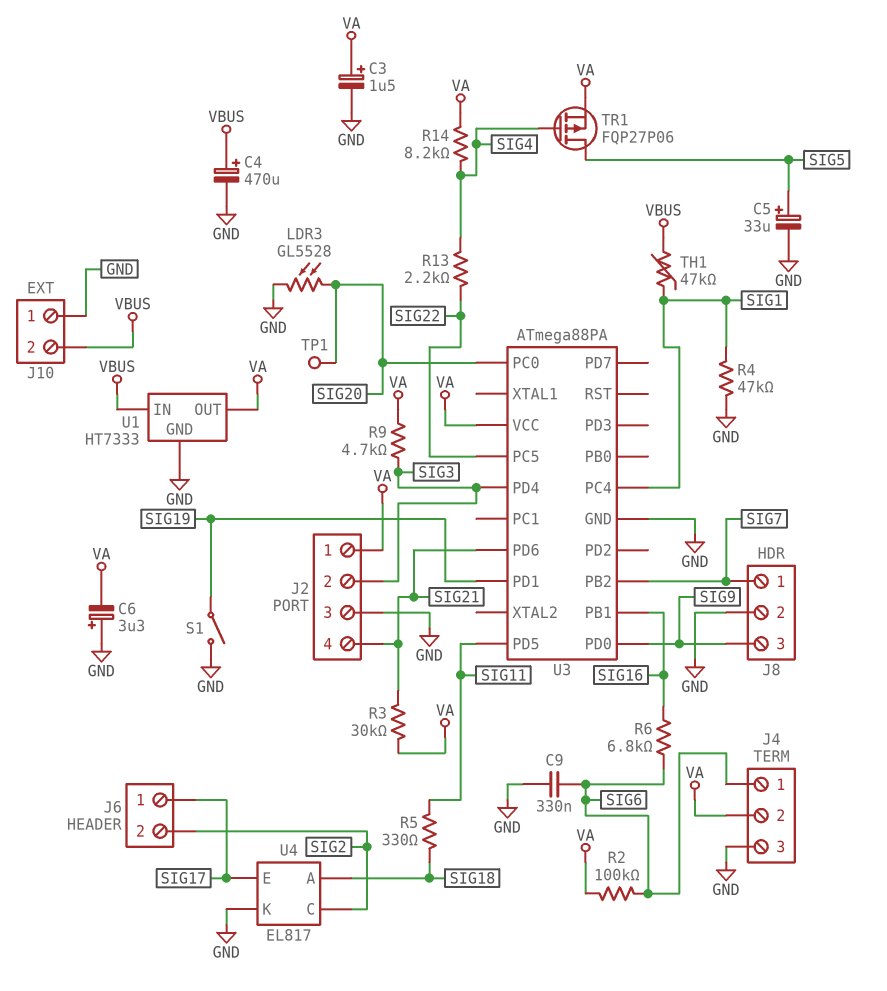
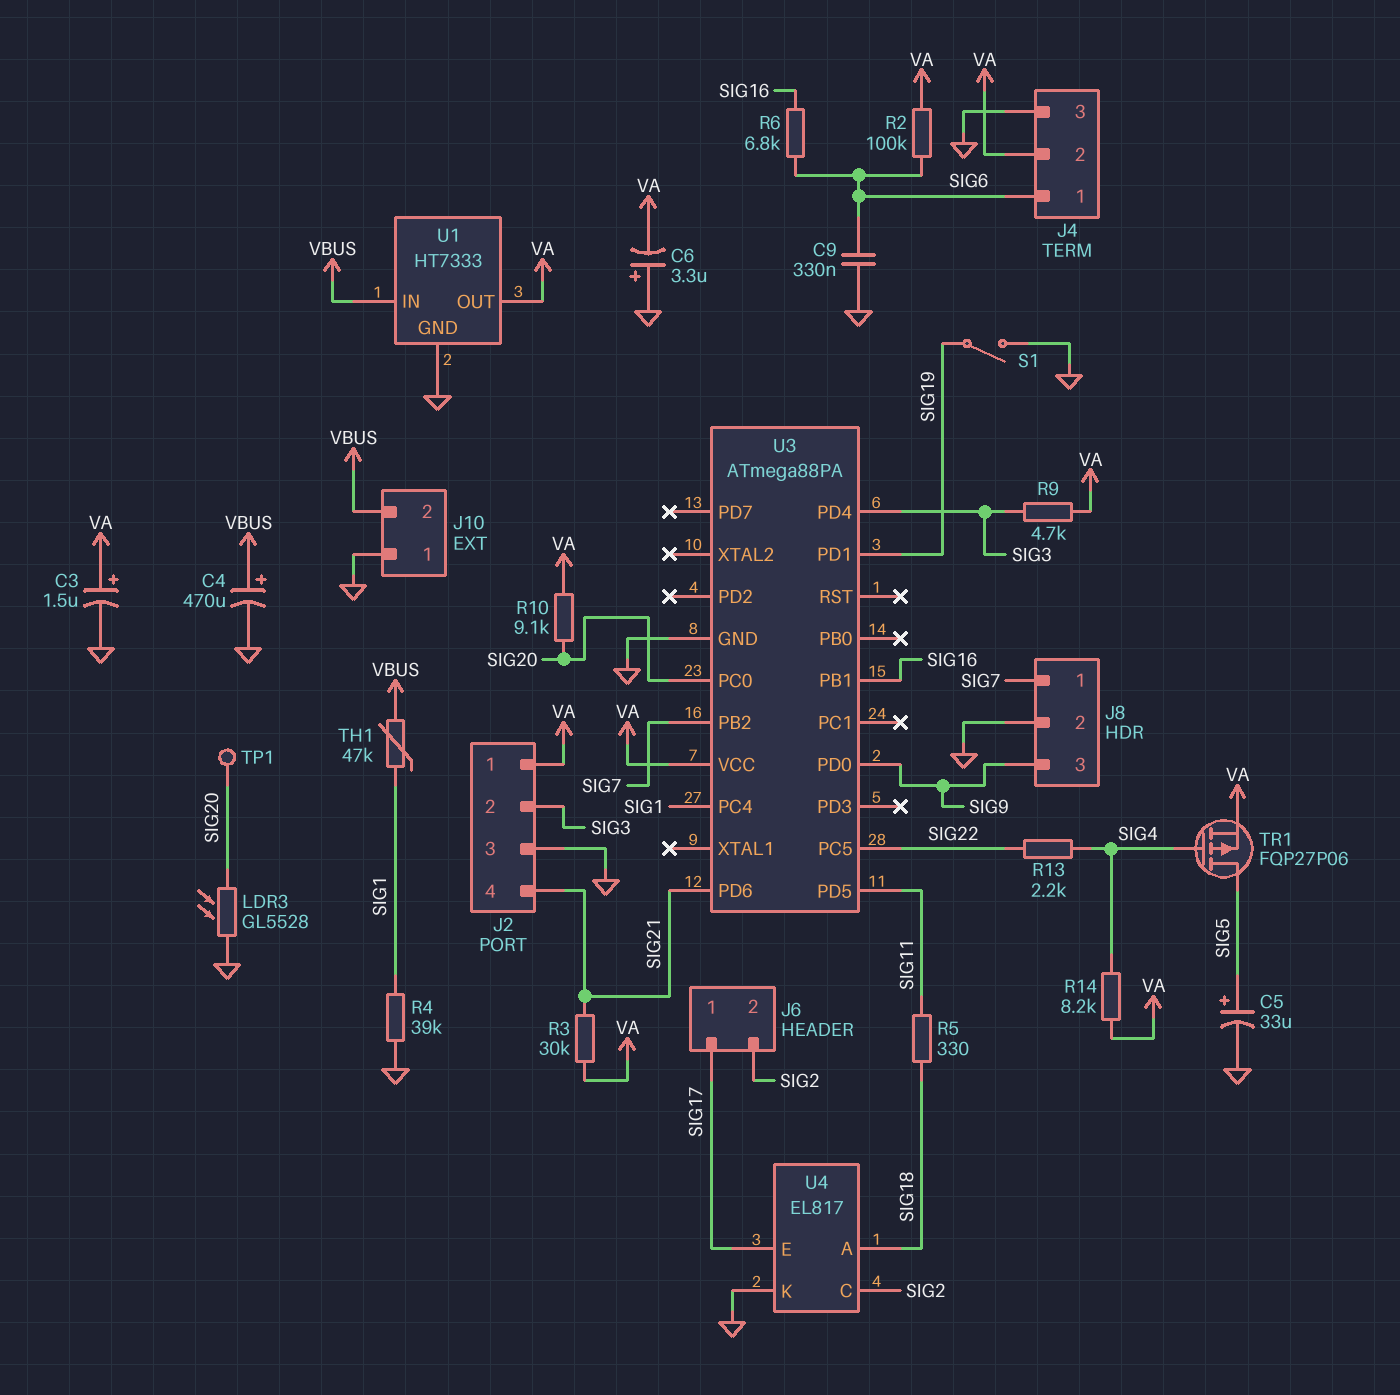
R4: 47k (GND, SIG1) -> 39k (GND, SIG1)
R10: none -> 9.1k (SIG20, VA)

